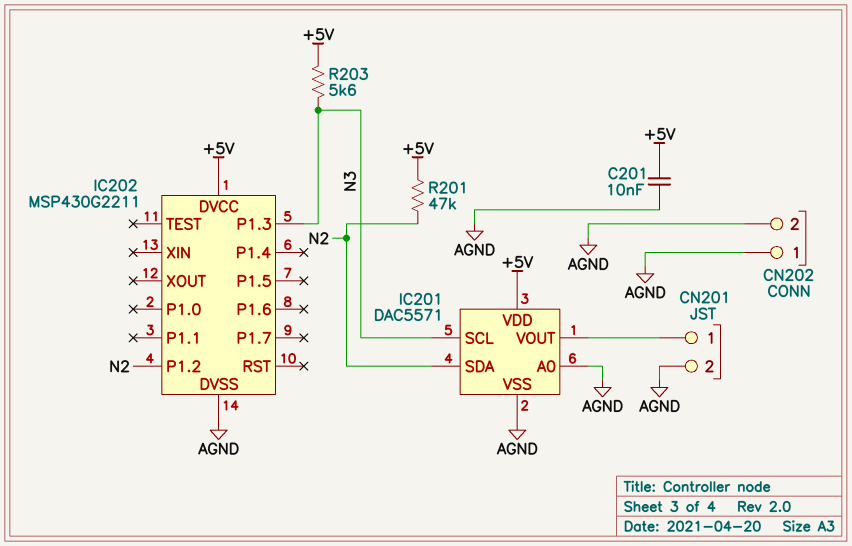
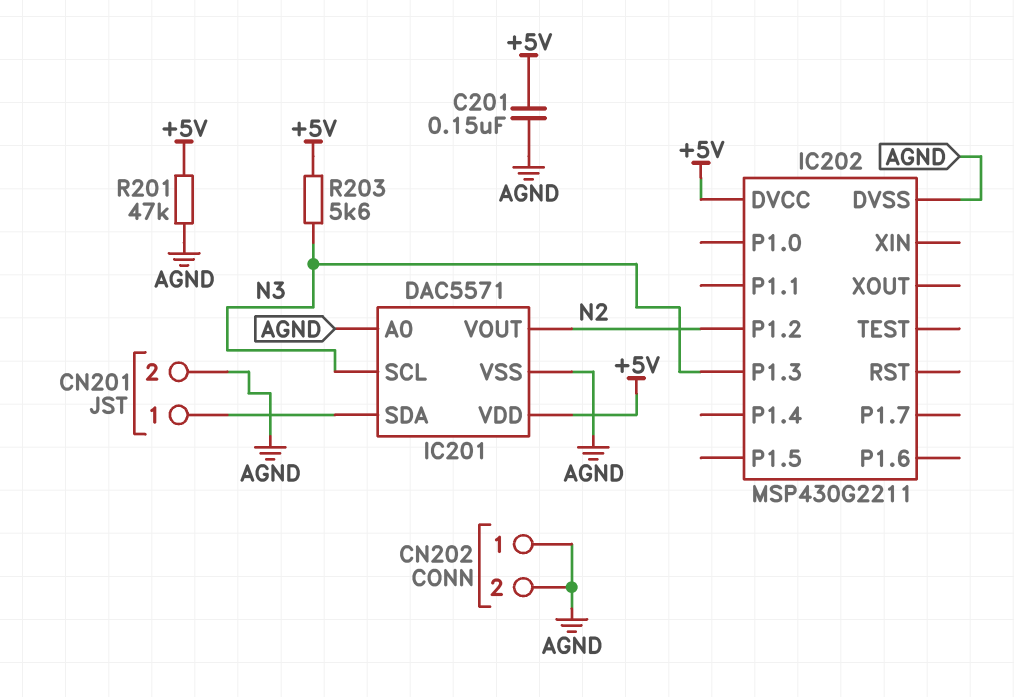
C201: 10nF (+5V, AGND) -> 150nF (+5V, AGND)
IC201 pin SDA: N2 -> CN201/1
IC201 pin VOUT: CN201/1 -> N2
R201: 47k (+5V, N2) -> 47k (+5V, AGND)

